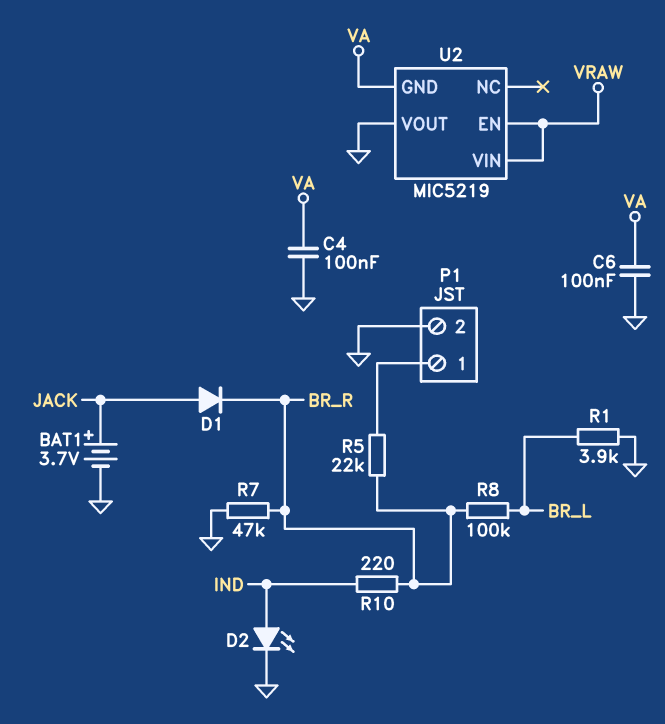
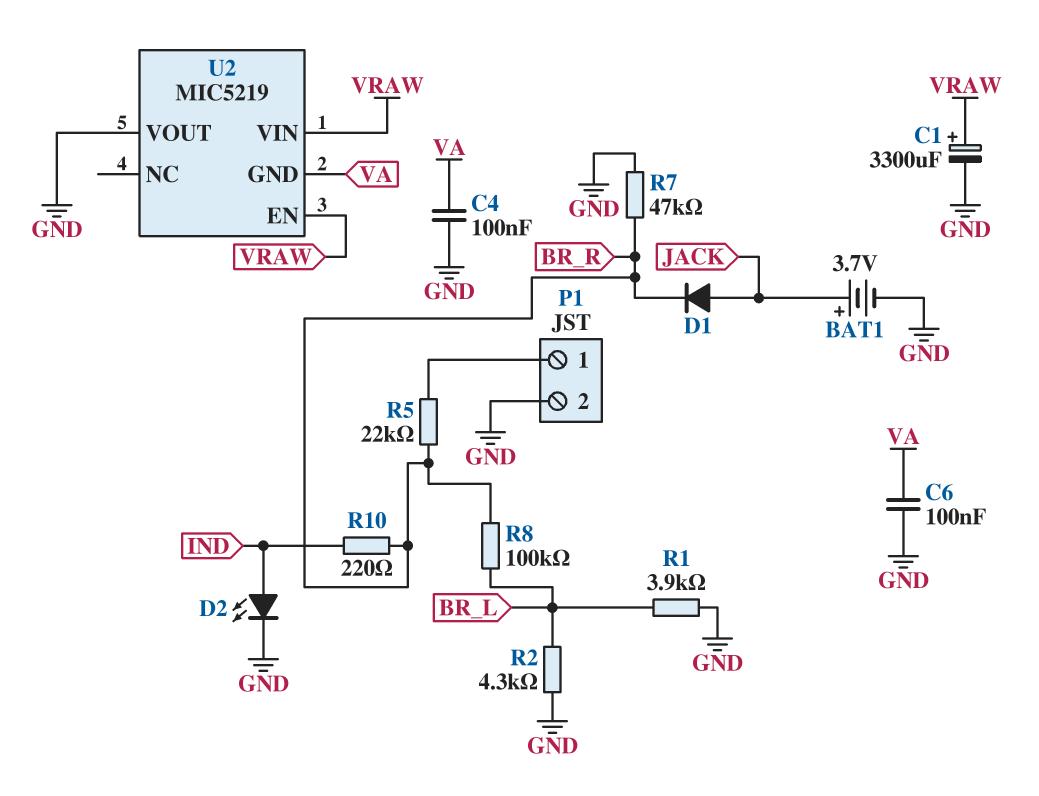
C1: none -> 3300uF (plus VRAW, minus GND)
R2: none -> 4.3k (BR_L, GND)

